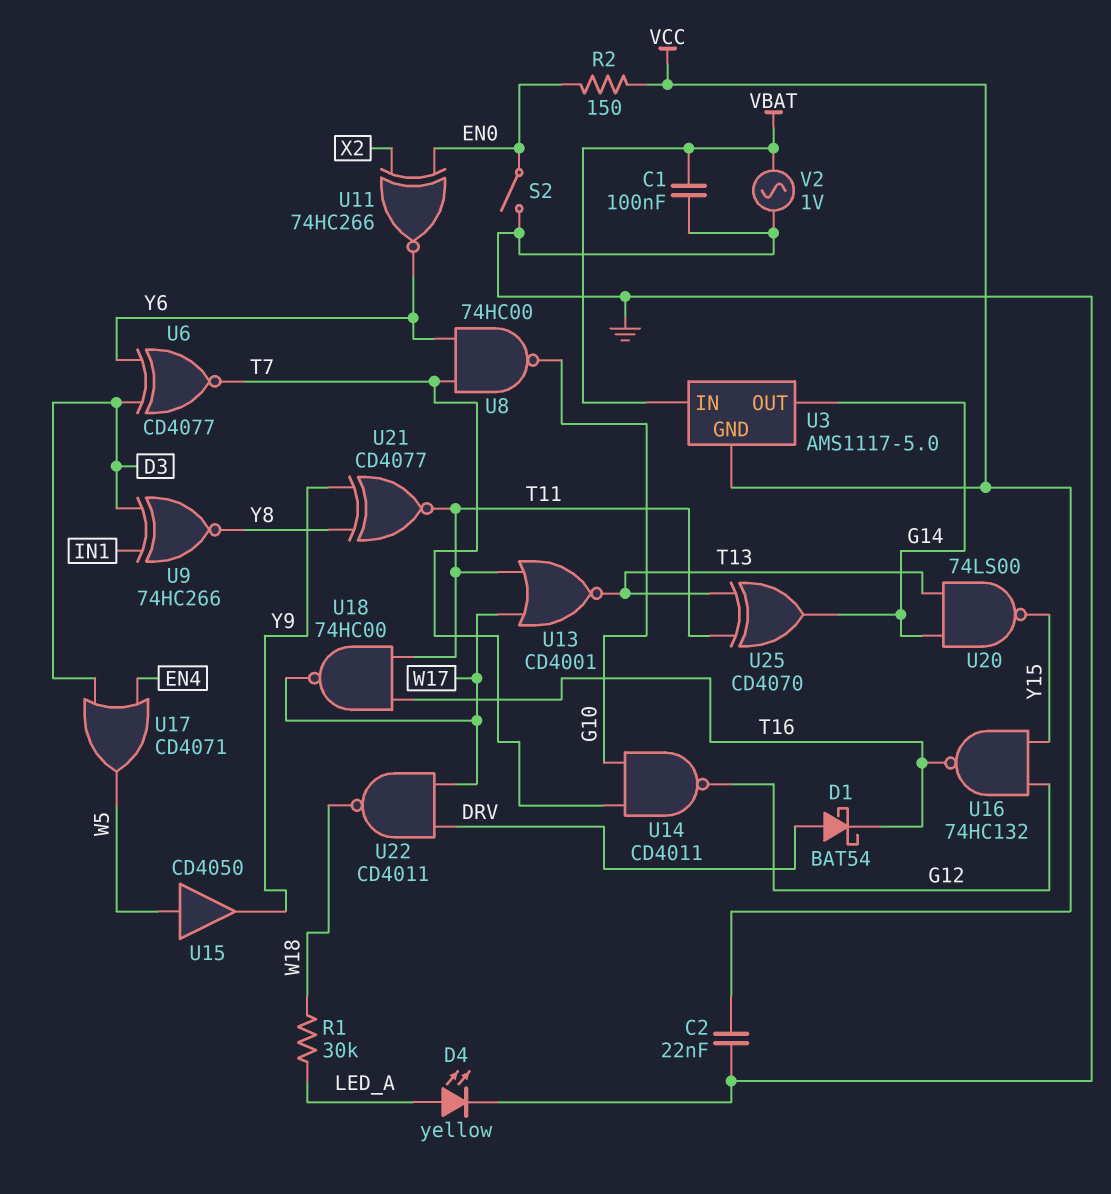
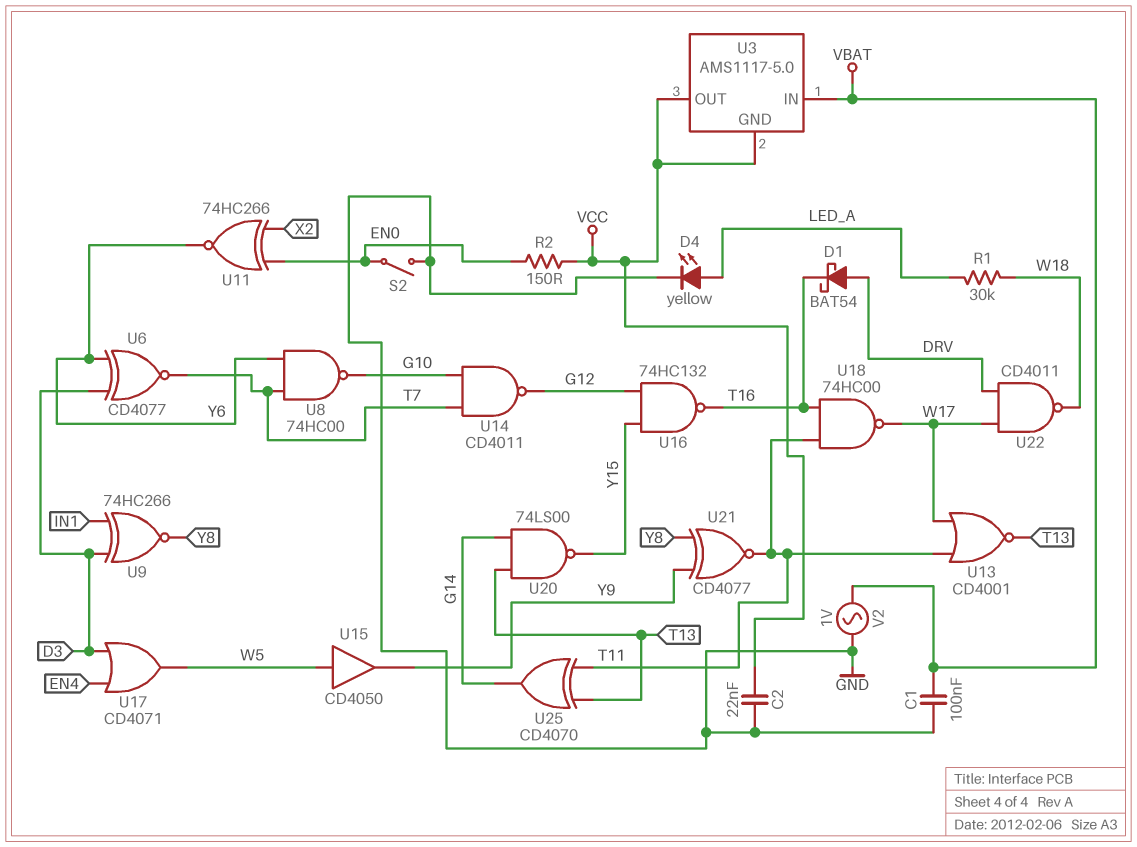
U3 pin OUT: G14 -> VCC

